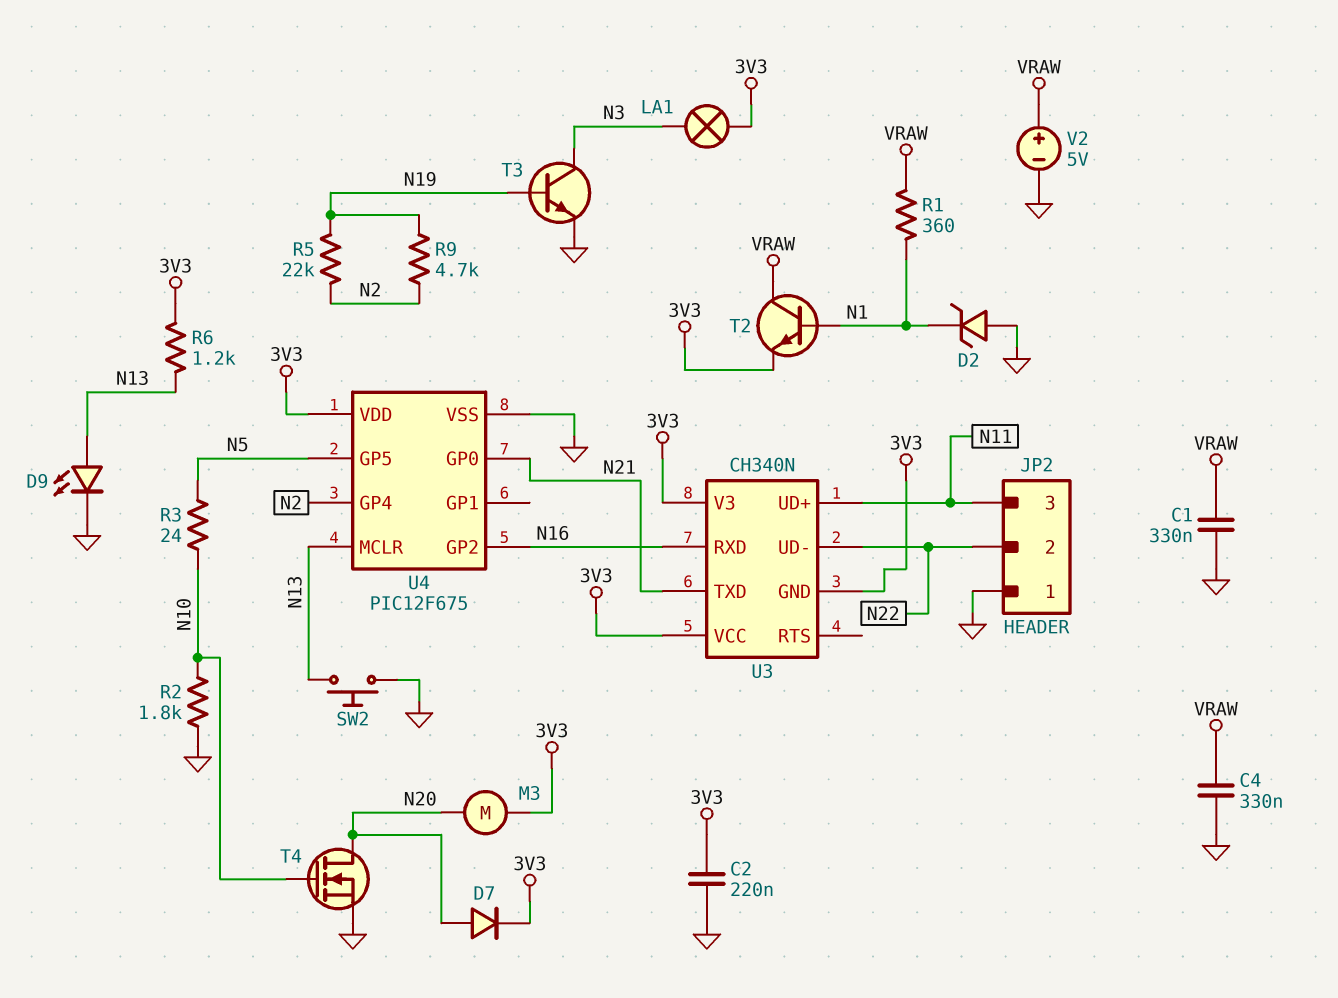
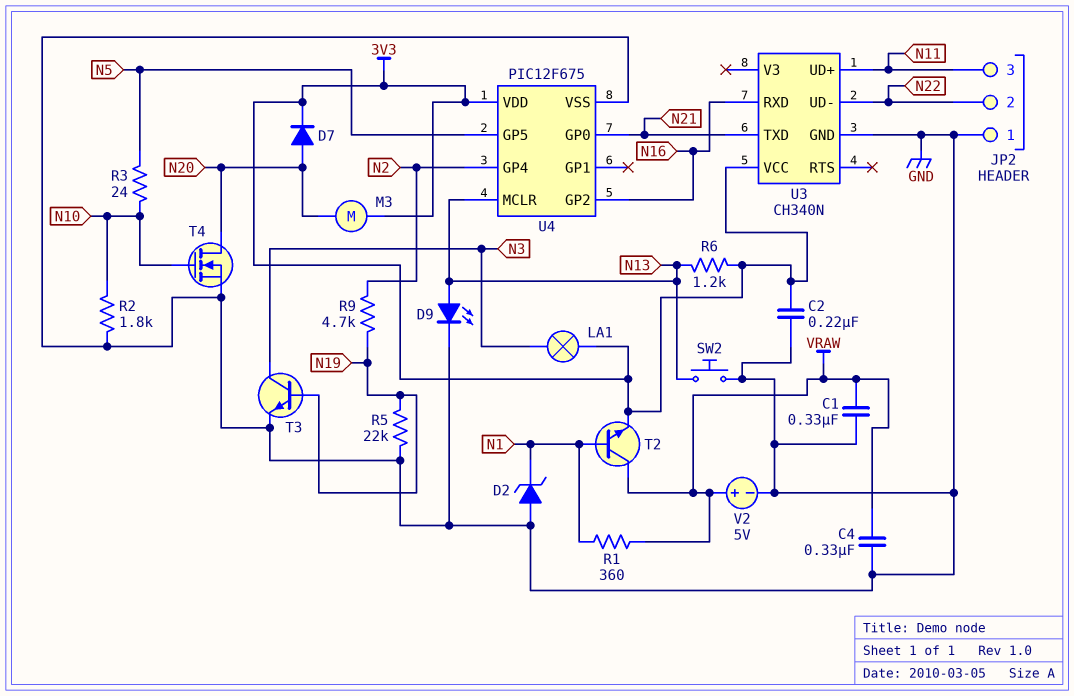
R5: 22k (N2, N19) -> 22k (GND, N19)
U3 pin GND: 3V3 -> GND
U3 pin V3: 3V3 -> none

